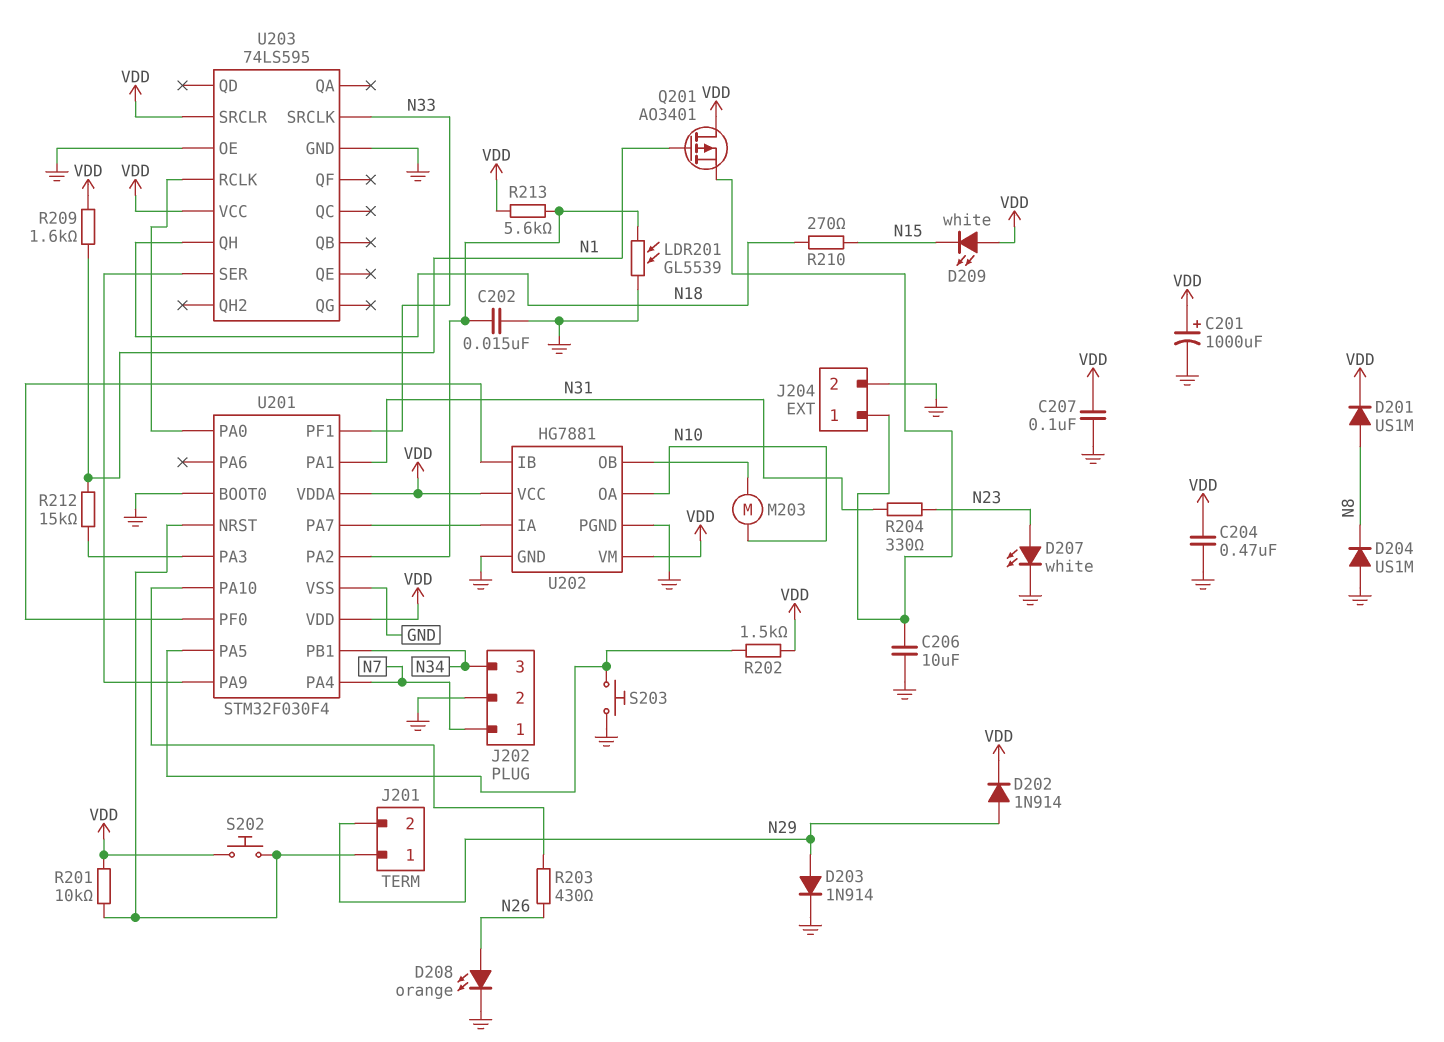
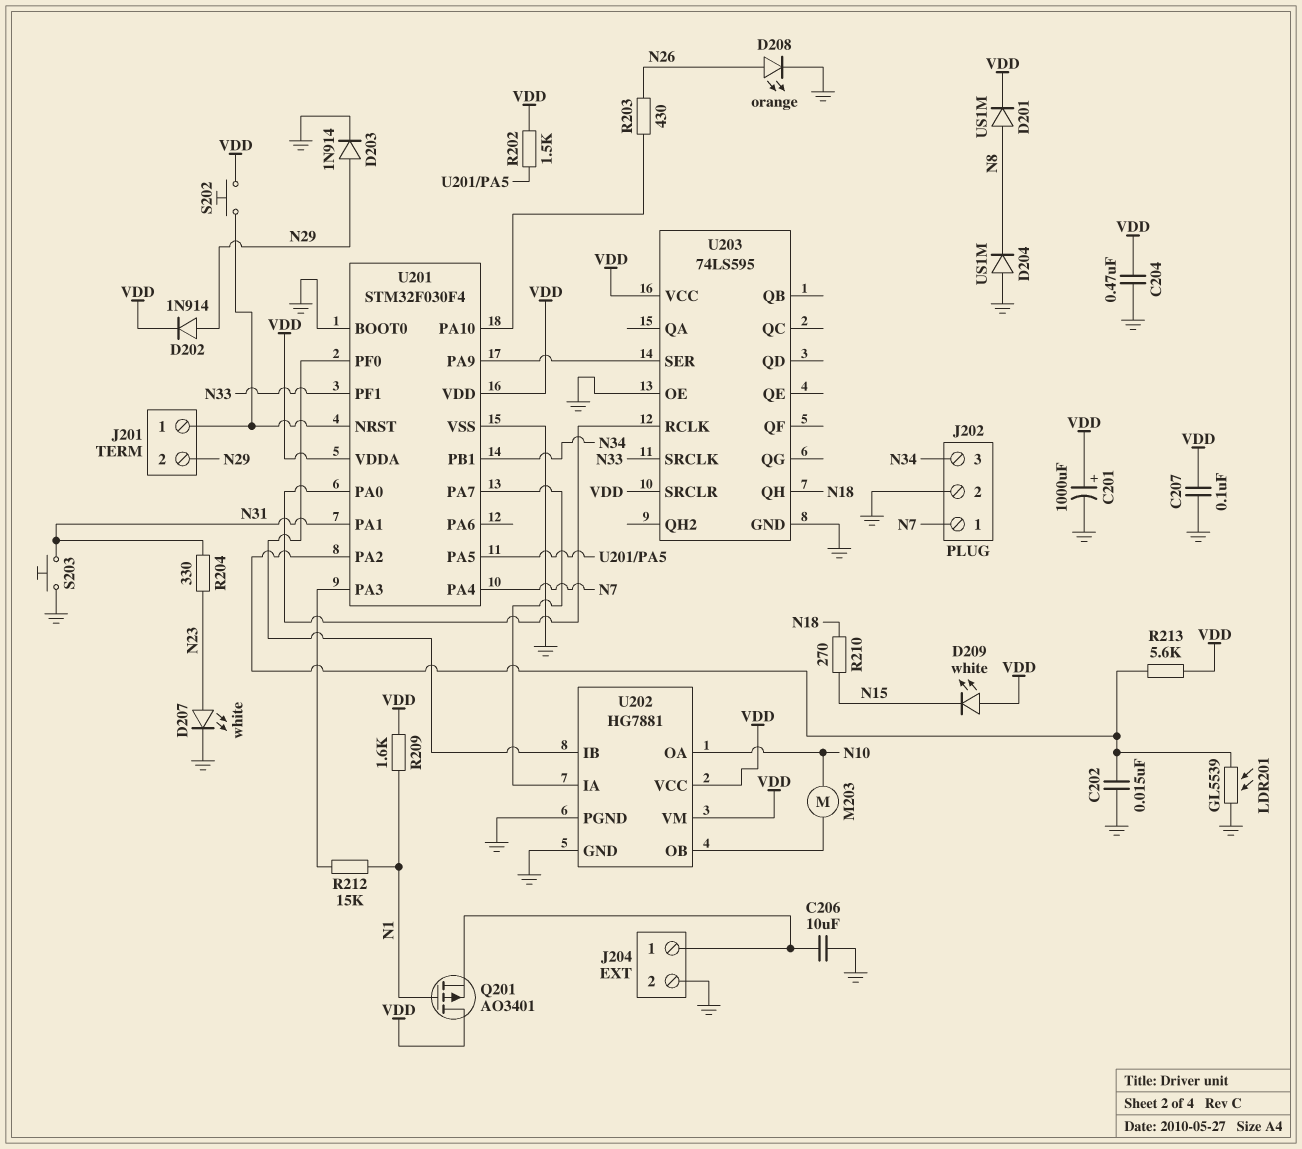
R201: 10k (J201/1, VDD) -> none
S203: button (GND, U201/PA5) -> button (GND, N31)

